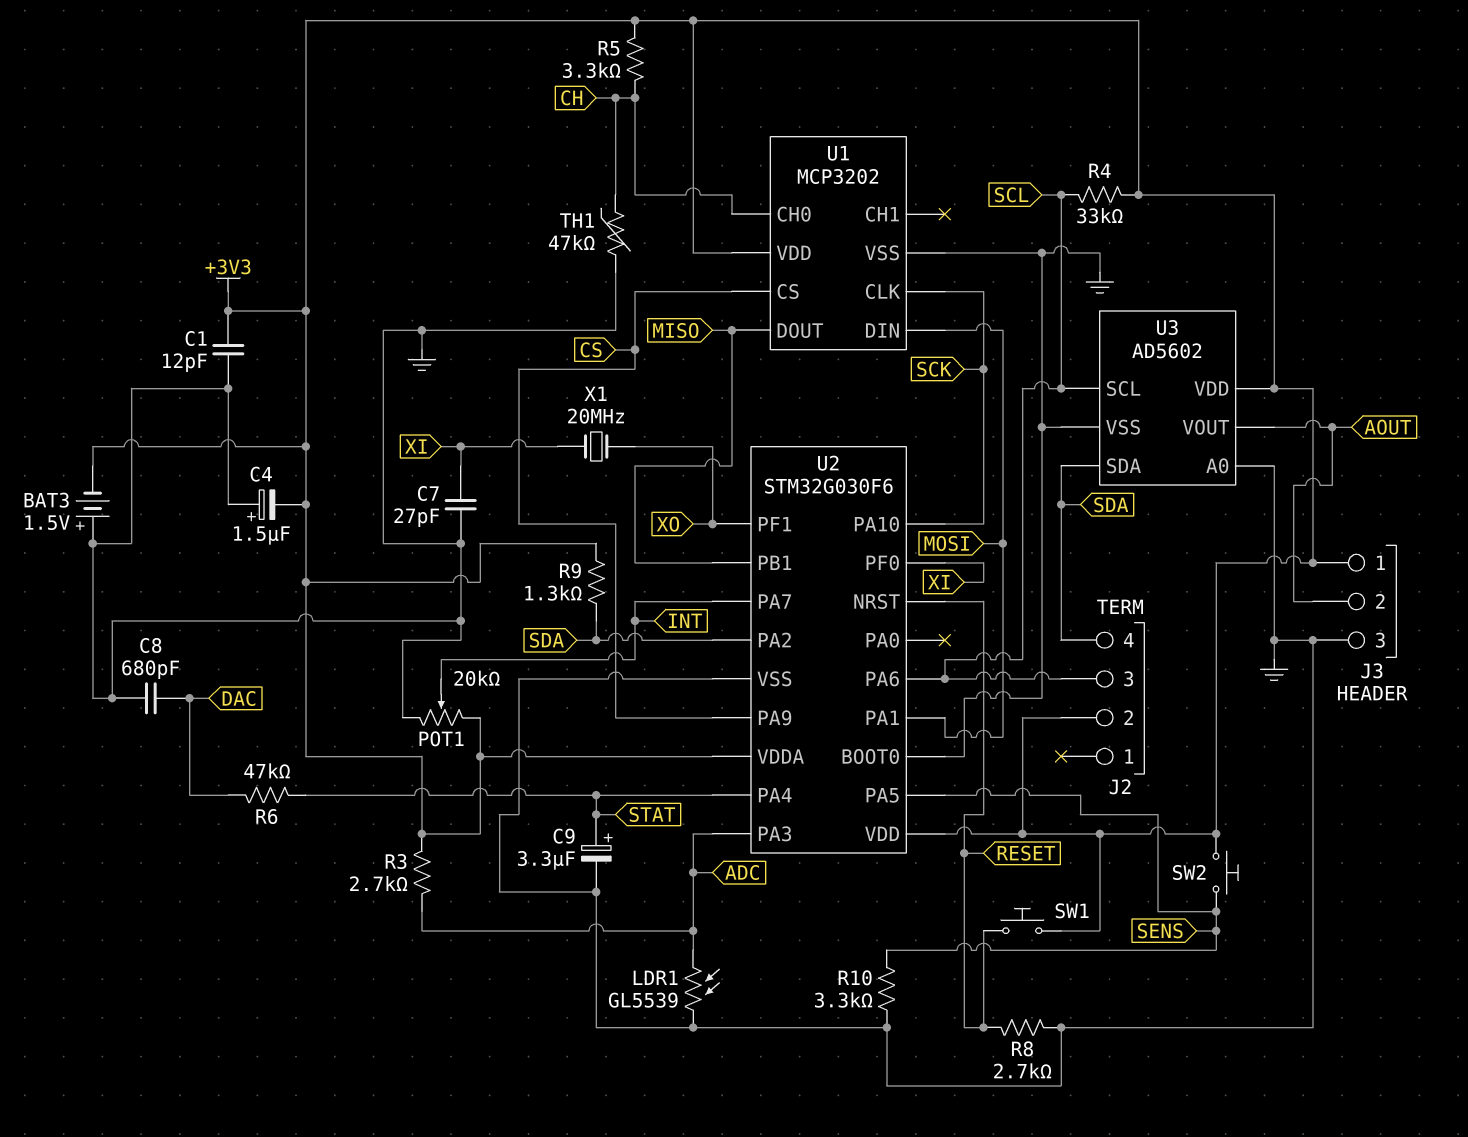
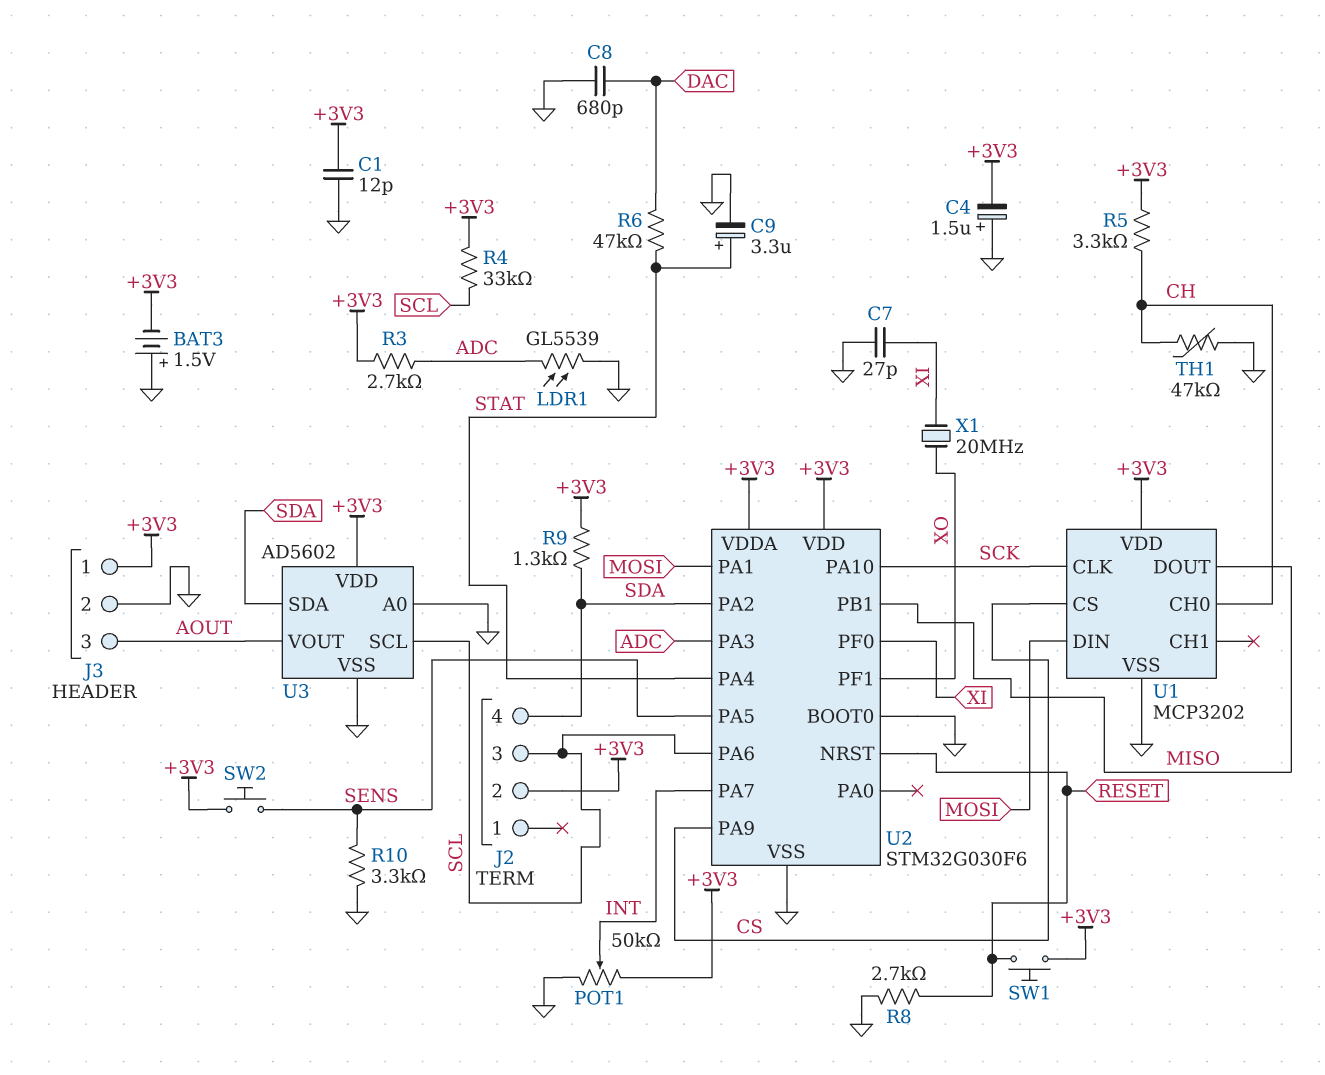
J3 pin 2: AOUT -> GND
J3 pin 3: GND -> AOUT
POT1: 20k (+3V3, GND, wiper INT) -> 50k (+3V3, GND, wiper INT)

